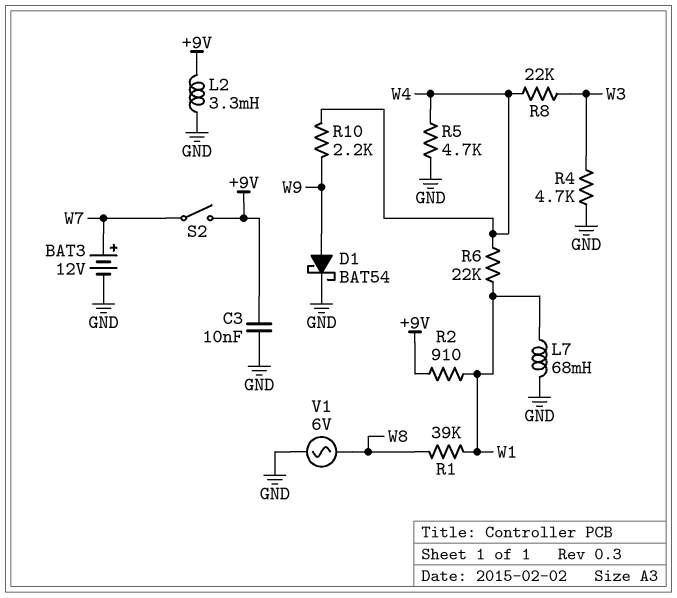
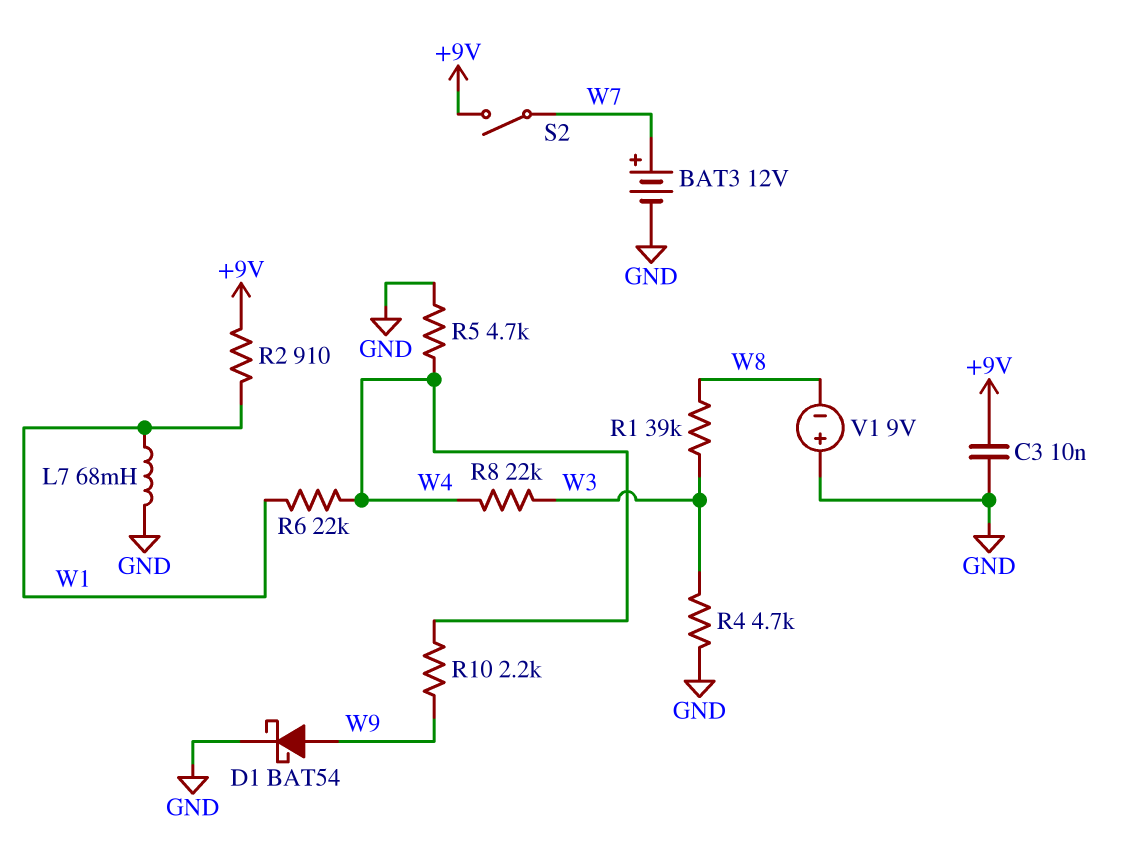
L2: 3.3mH (+9V, GND) -> none
R1: 39k (W1, W8) -> 39k (W3, W8)
V1: AC 6V (GND, W8) -> 9V (plus GND, minus W8)

